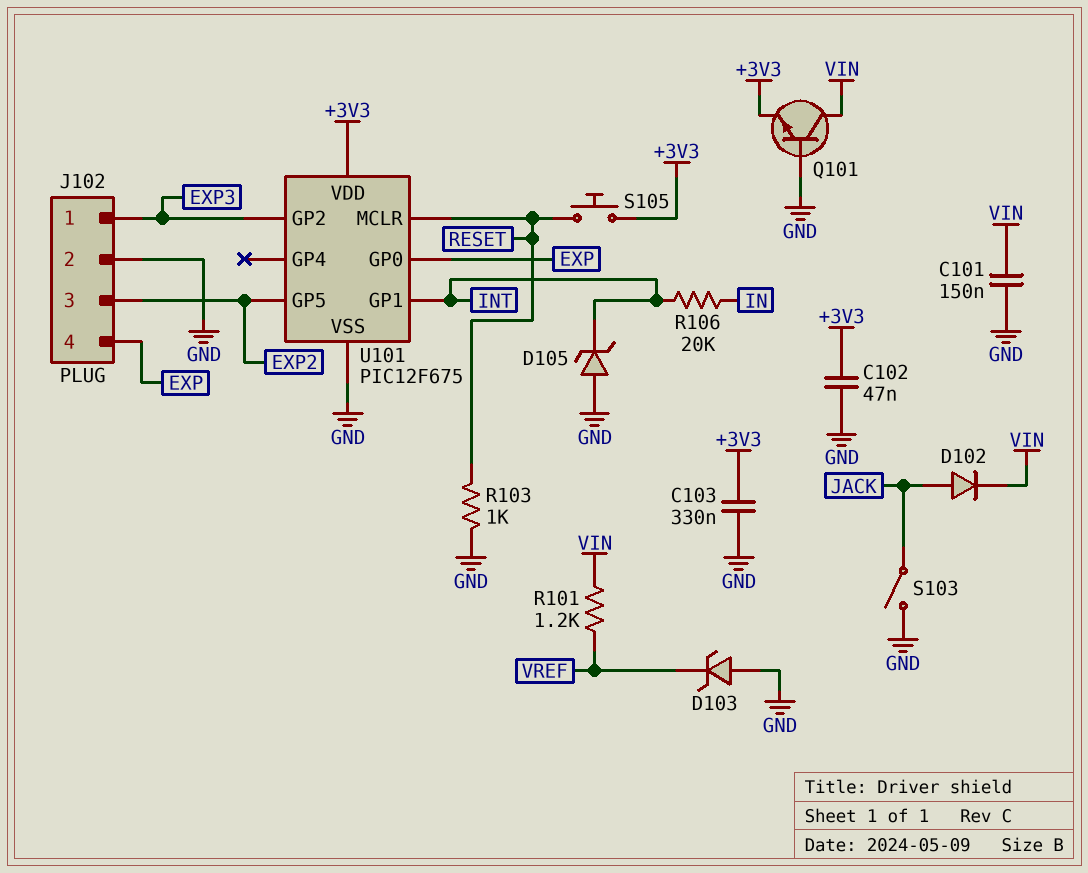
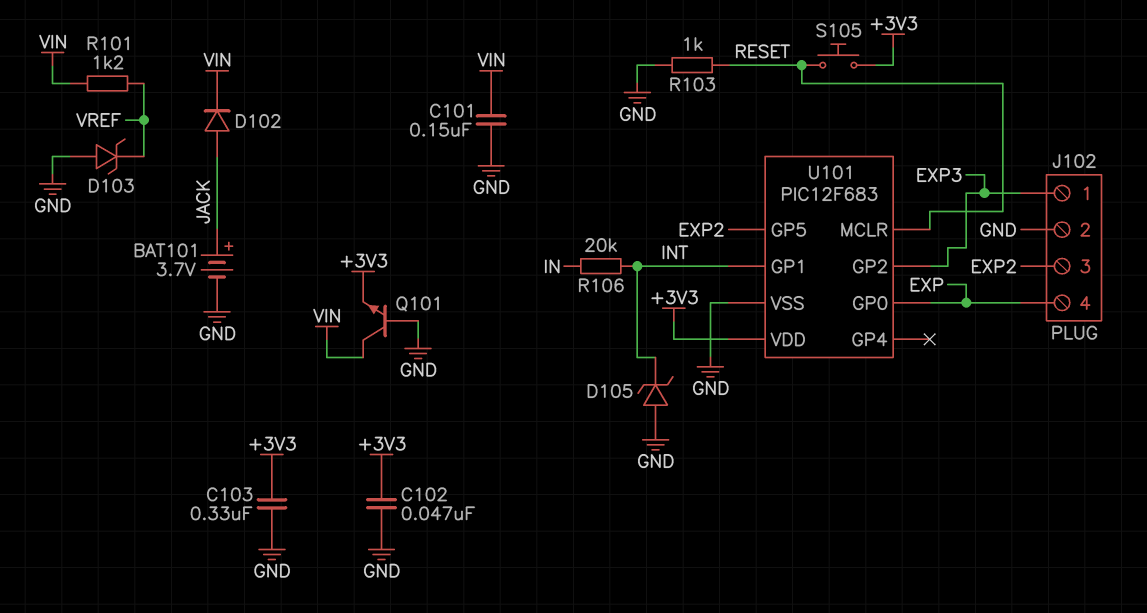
BAT101: none -> 3.7V (plus JACK, minus GND)
S103: switch (GND, JACK) -> none
U101: PIC12F675 -> PIC12F683

